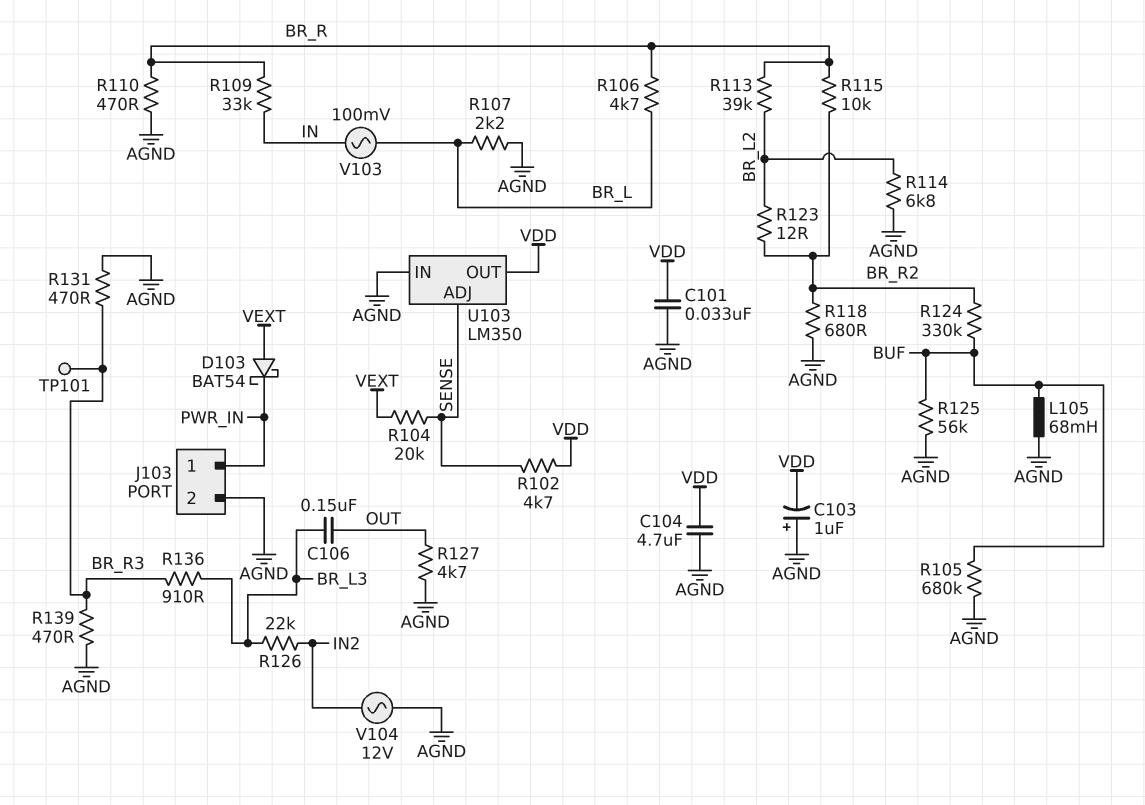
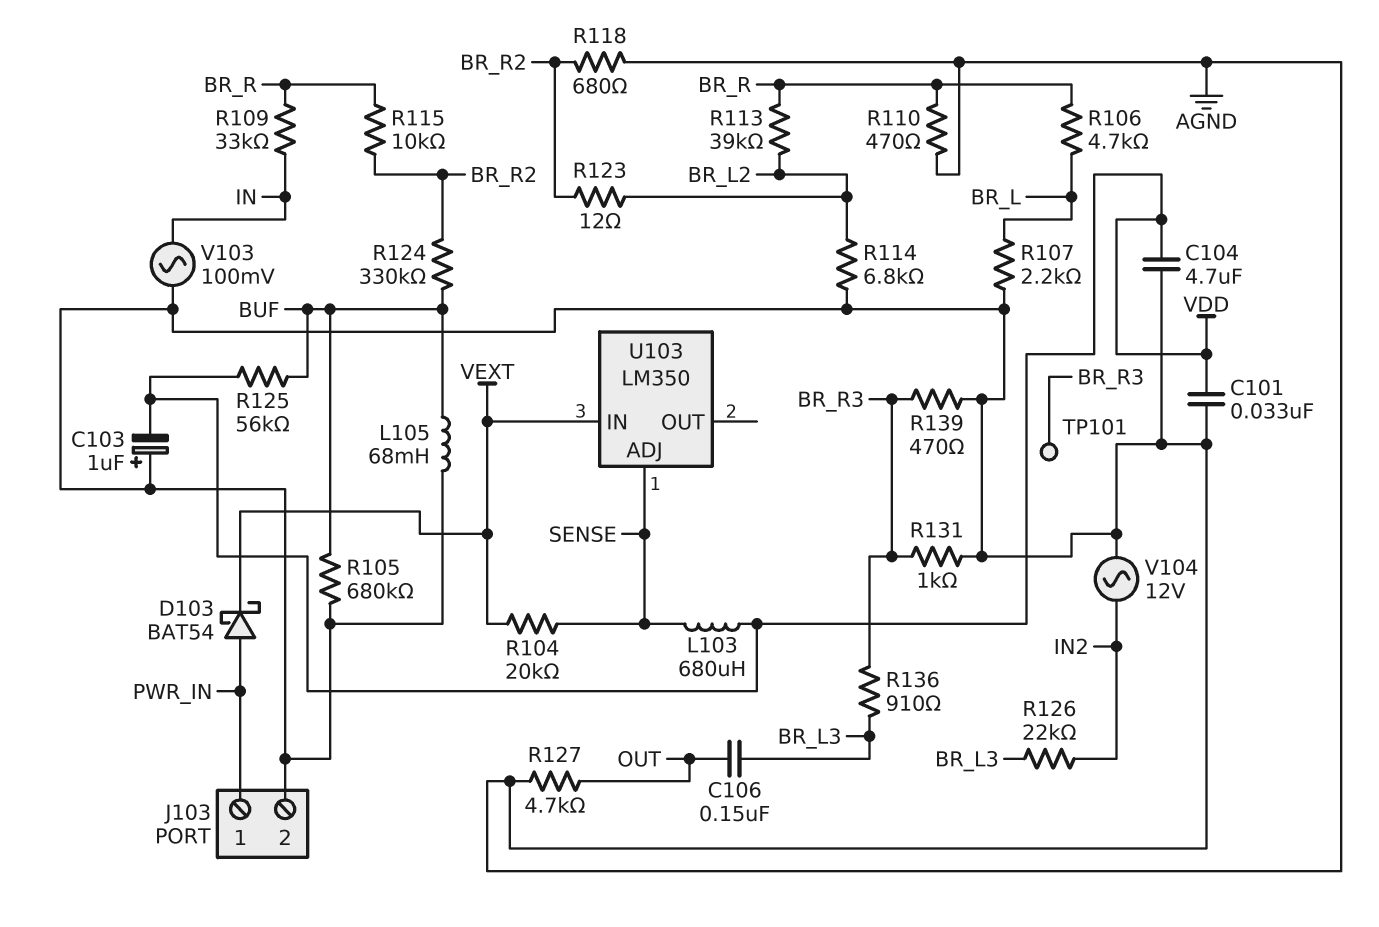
D103: schottky BAT54 (A VEXT, K PWR_IN) -> schottky BAT54 (A PWR_IN, K VEXT)
L103: none -> 680uH (SENSE, VDD)
R102: 4.7k (SENSE, VDD) -> none
R125: 56k (AGND, BUF) -> 56k (BUF, VDD)
R131: 470 (AGND, BR_R3) -> 1k (AGND, BR_R3)
U103 pin IN: AGND -> VEXT
U103 pin OUT: VDD -> none
V103: AC 100mV (BR_L, IN) -> AC 100mV (AGND, IN)

